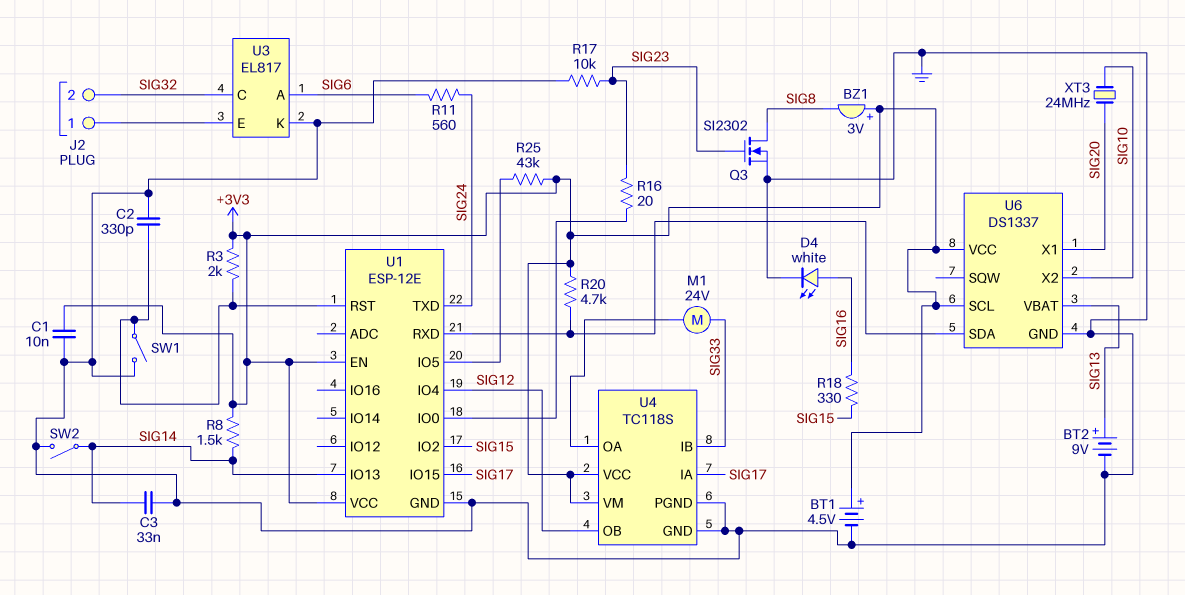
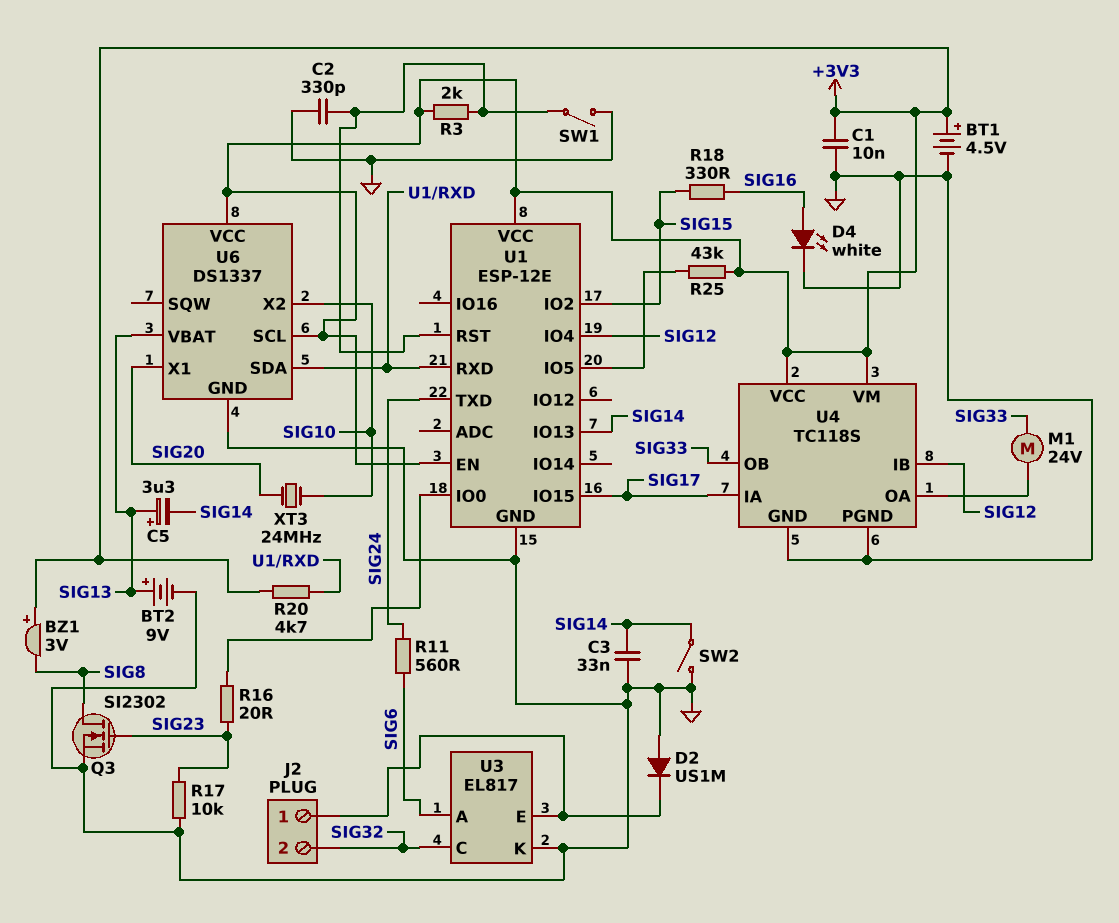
C5: none -> 3.3uF (plus SIG13, minus SIG14)
D2: none -> diode US1M (A GND, K J2/1)
R8: 1.5k (+3V3, SIG14) -> none
U4 pin IB: SIG33 -> SIG12
U4 pin OB: SIG12 -> SIG33

